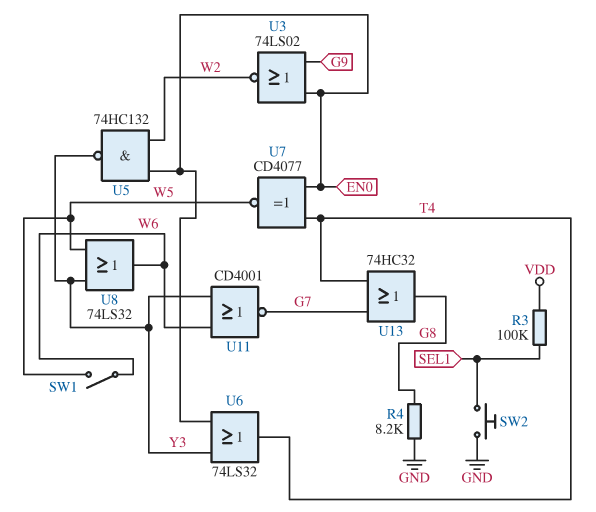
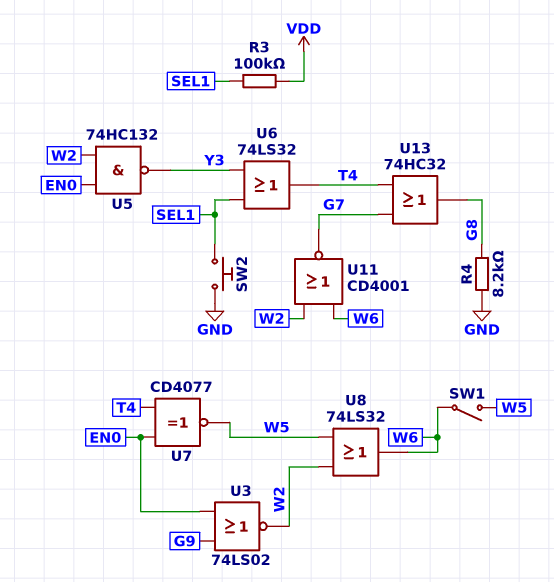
U6: OR 74LS32 (in EN0, in Y3, out T4) -> OR 74LS32 (in SEL1, in Y3, out T4)
U8: OR 74LS32 (in W5, in Y3, out W6) -> OR 74LS32 (in W2, in W5, out W6)
U11: NOR CD4001 (in W6, in Y3, out G7) -> NOR CD4001 (in W2, in W6, out G7)

